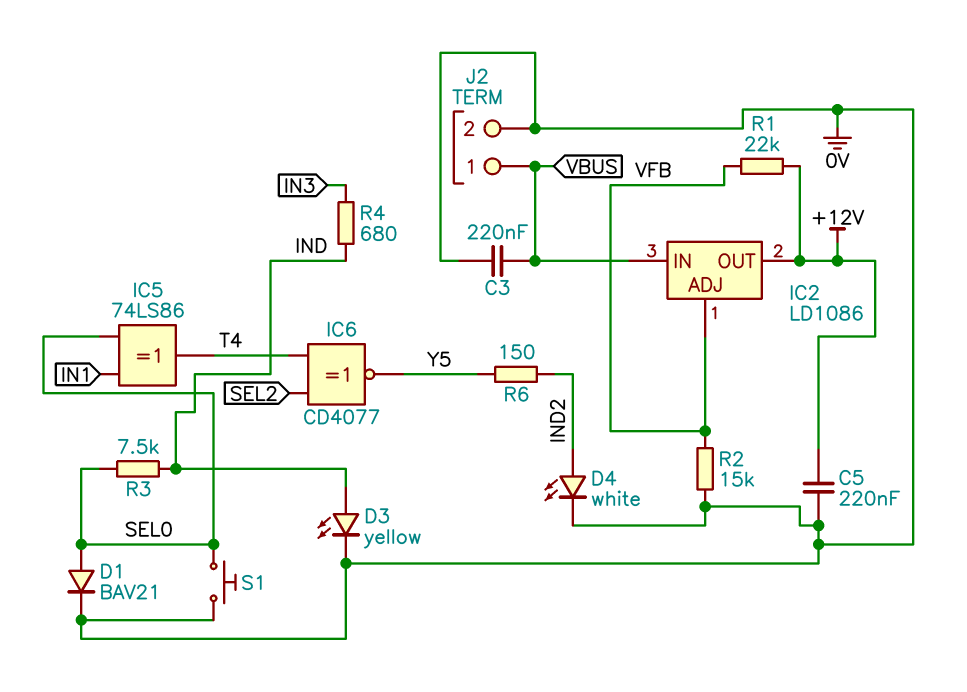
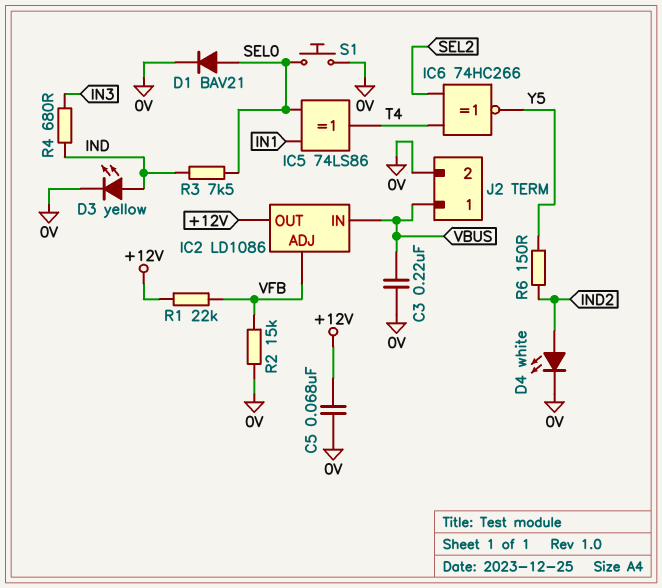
C5: 220nF (+12V, 0V) -> 68nF (+12V, 0V)
IC6: XNOR CD4077 (in SEL2, in T4, out Y5) -> XNOR 74HC266 (in SEL2, in T4, out Y5)

